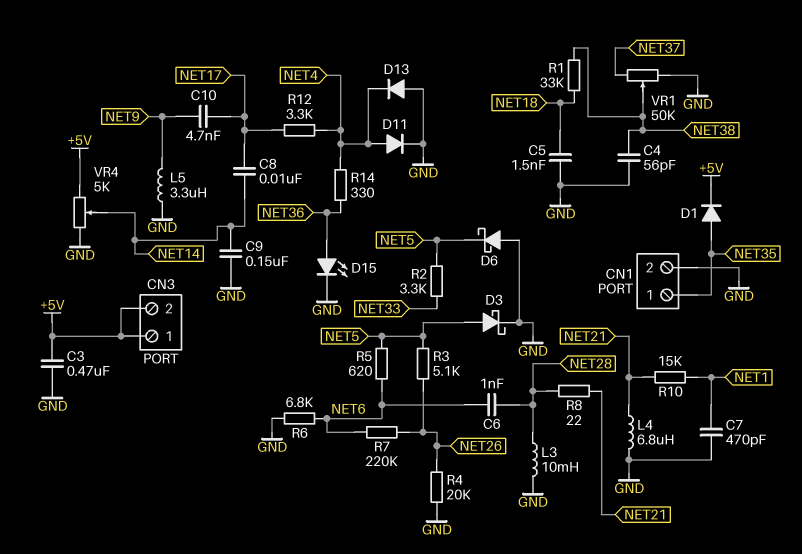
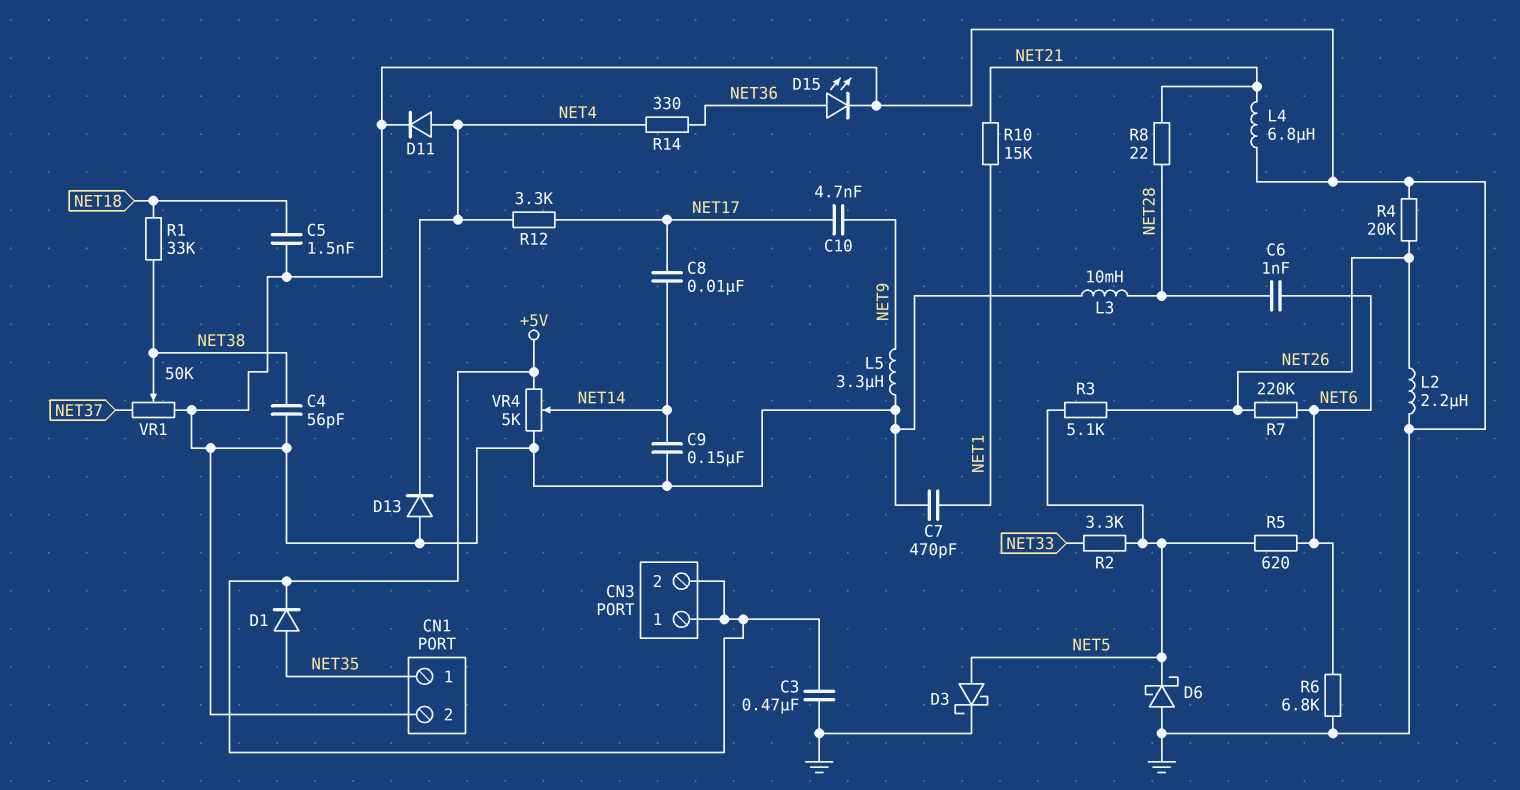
L2: none -> 2.2uH (GND, NET26)

